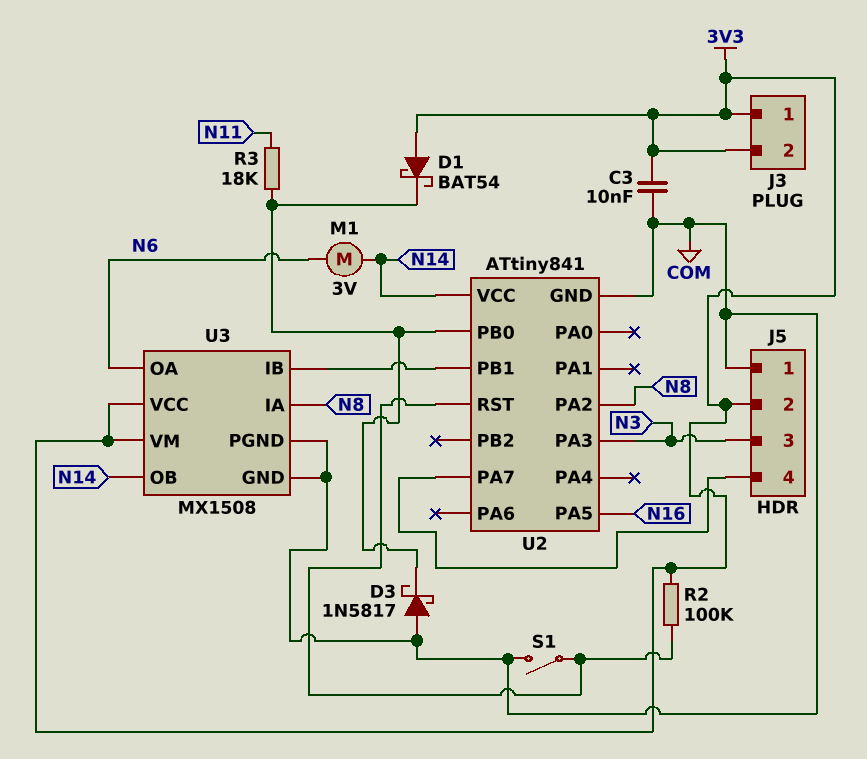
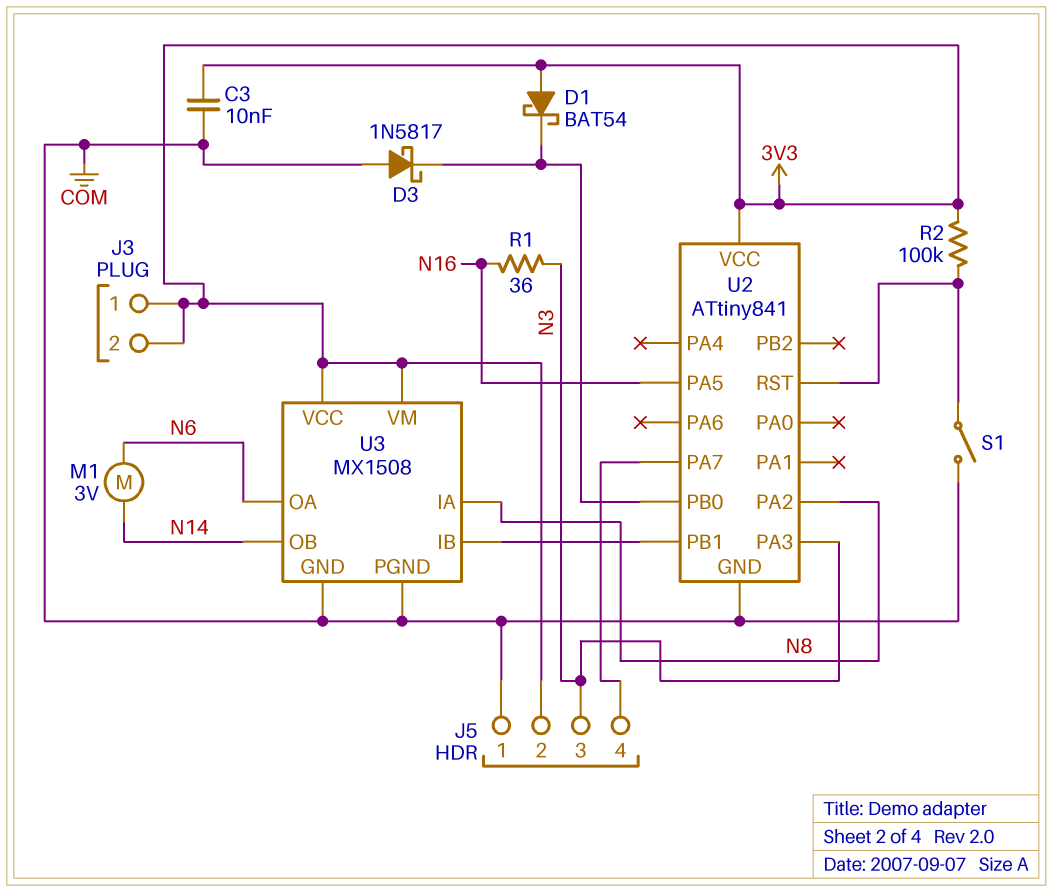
R1: none -> 36 (N3, N16)
R3: 18k (N11, U2/PB0) -> none
U2 pin VCC: N14 -> 3V3

